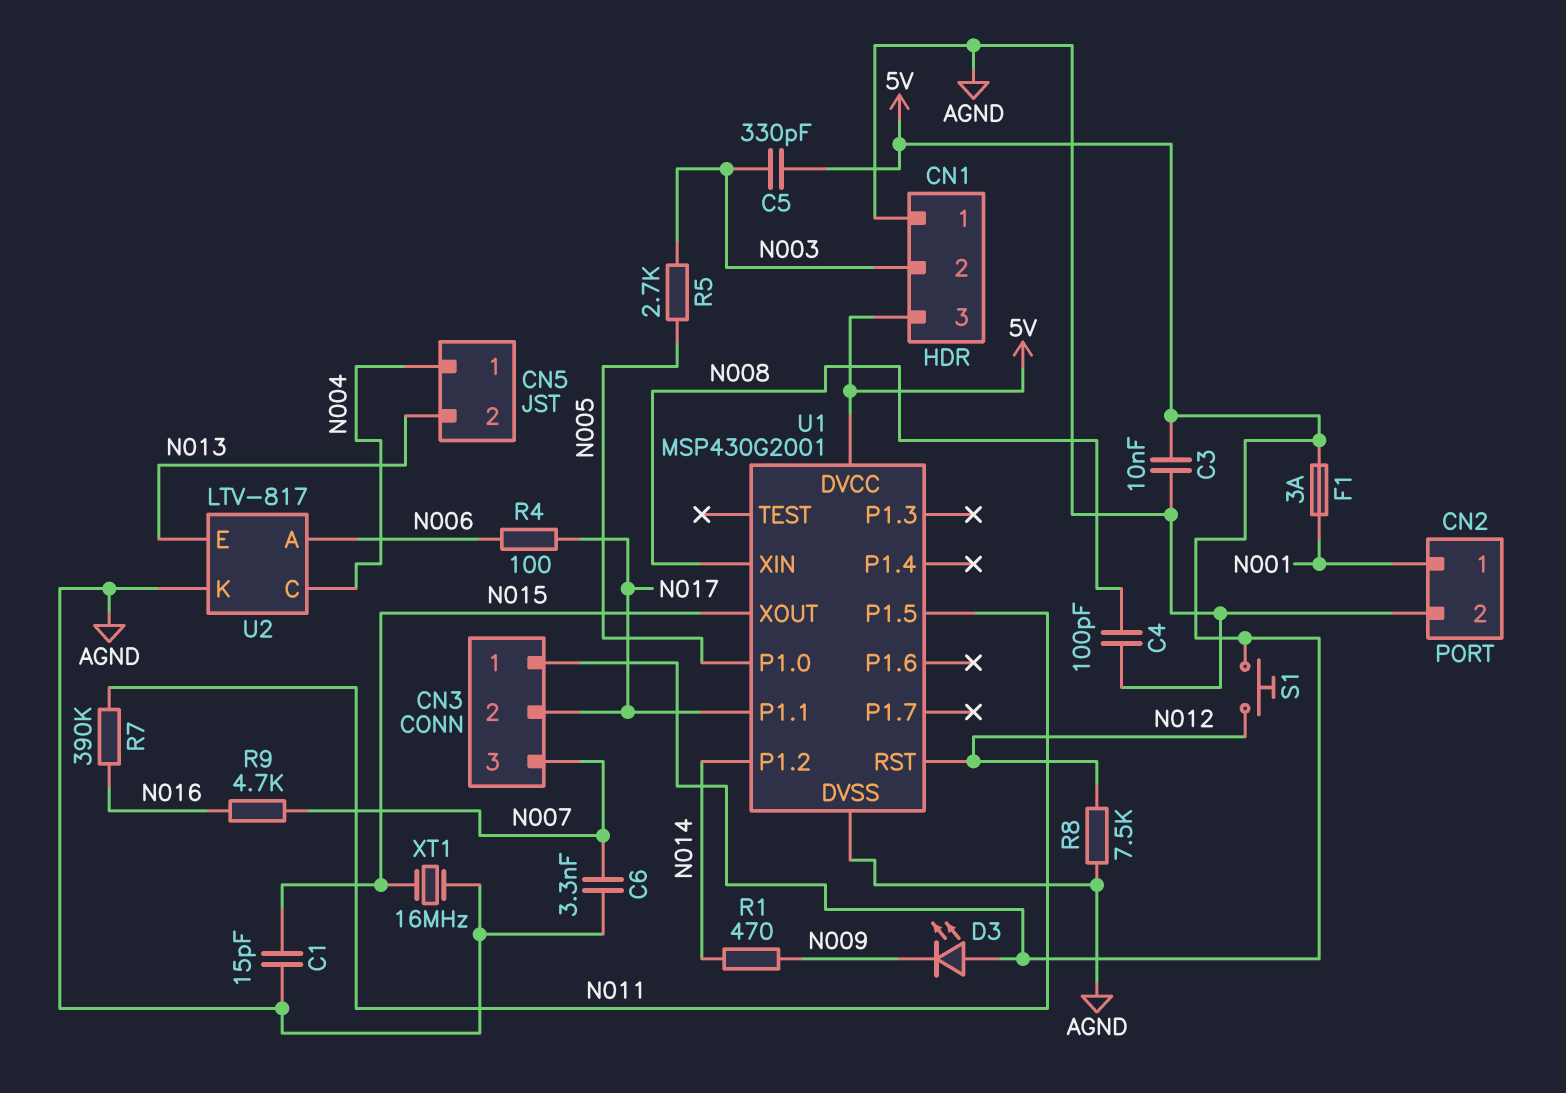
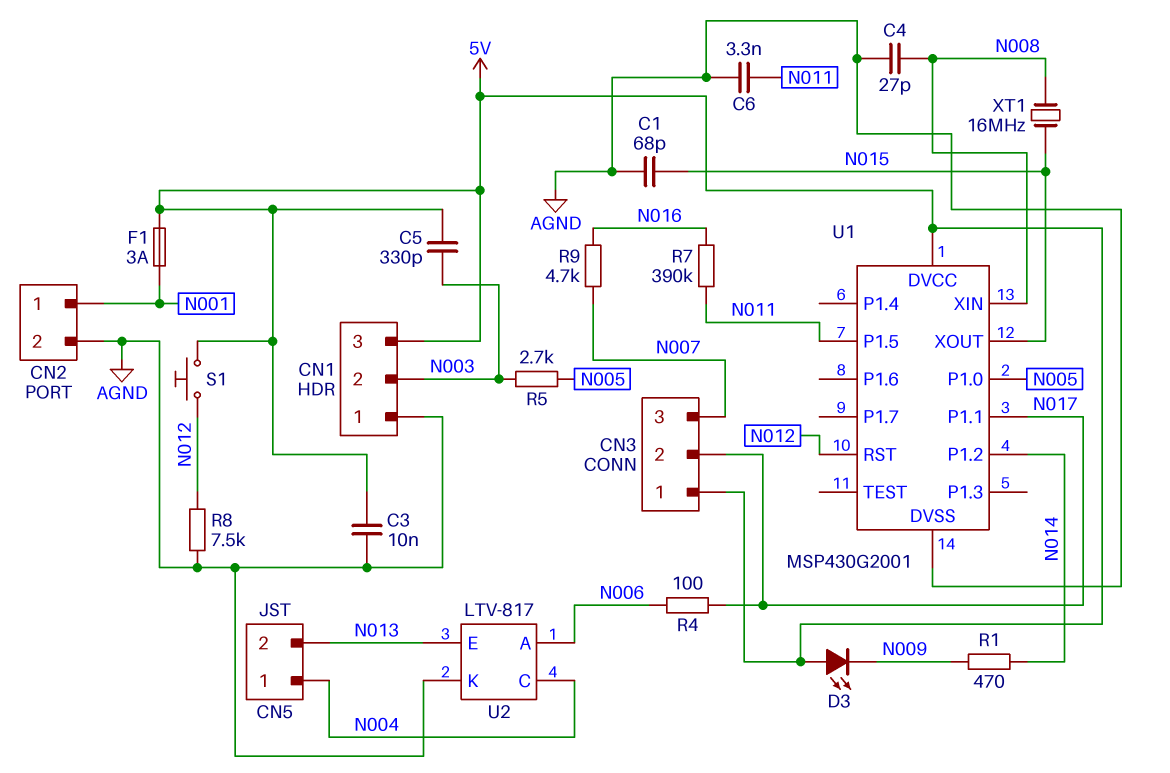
C1: 15pF (AGND, N015) -> 68pF (AGND, N015)
C4: 100pF (AGND, N008) -> 27pF (AGND, N008)
C6: 3.3nF (AGND, N007) -> 3.3nF (AGND, N011)
XT1: 16MHz (AGND, N015) -> 16MHz (N008, N015)

